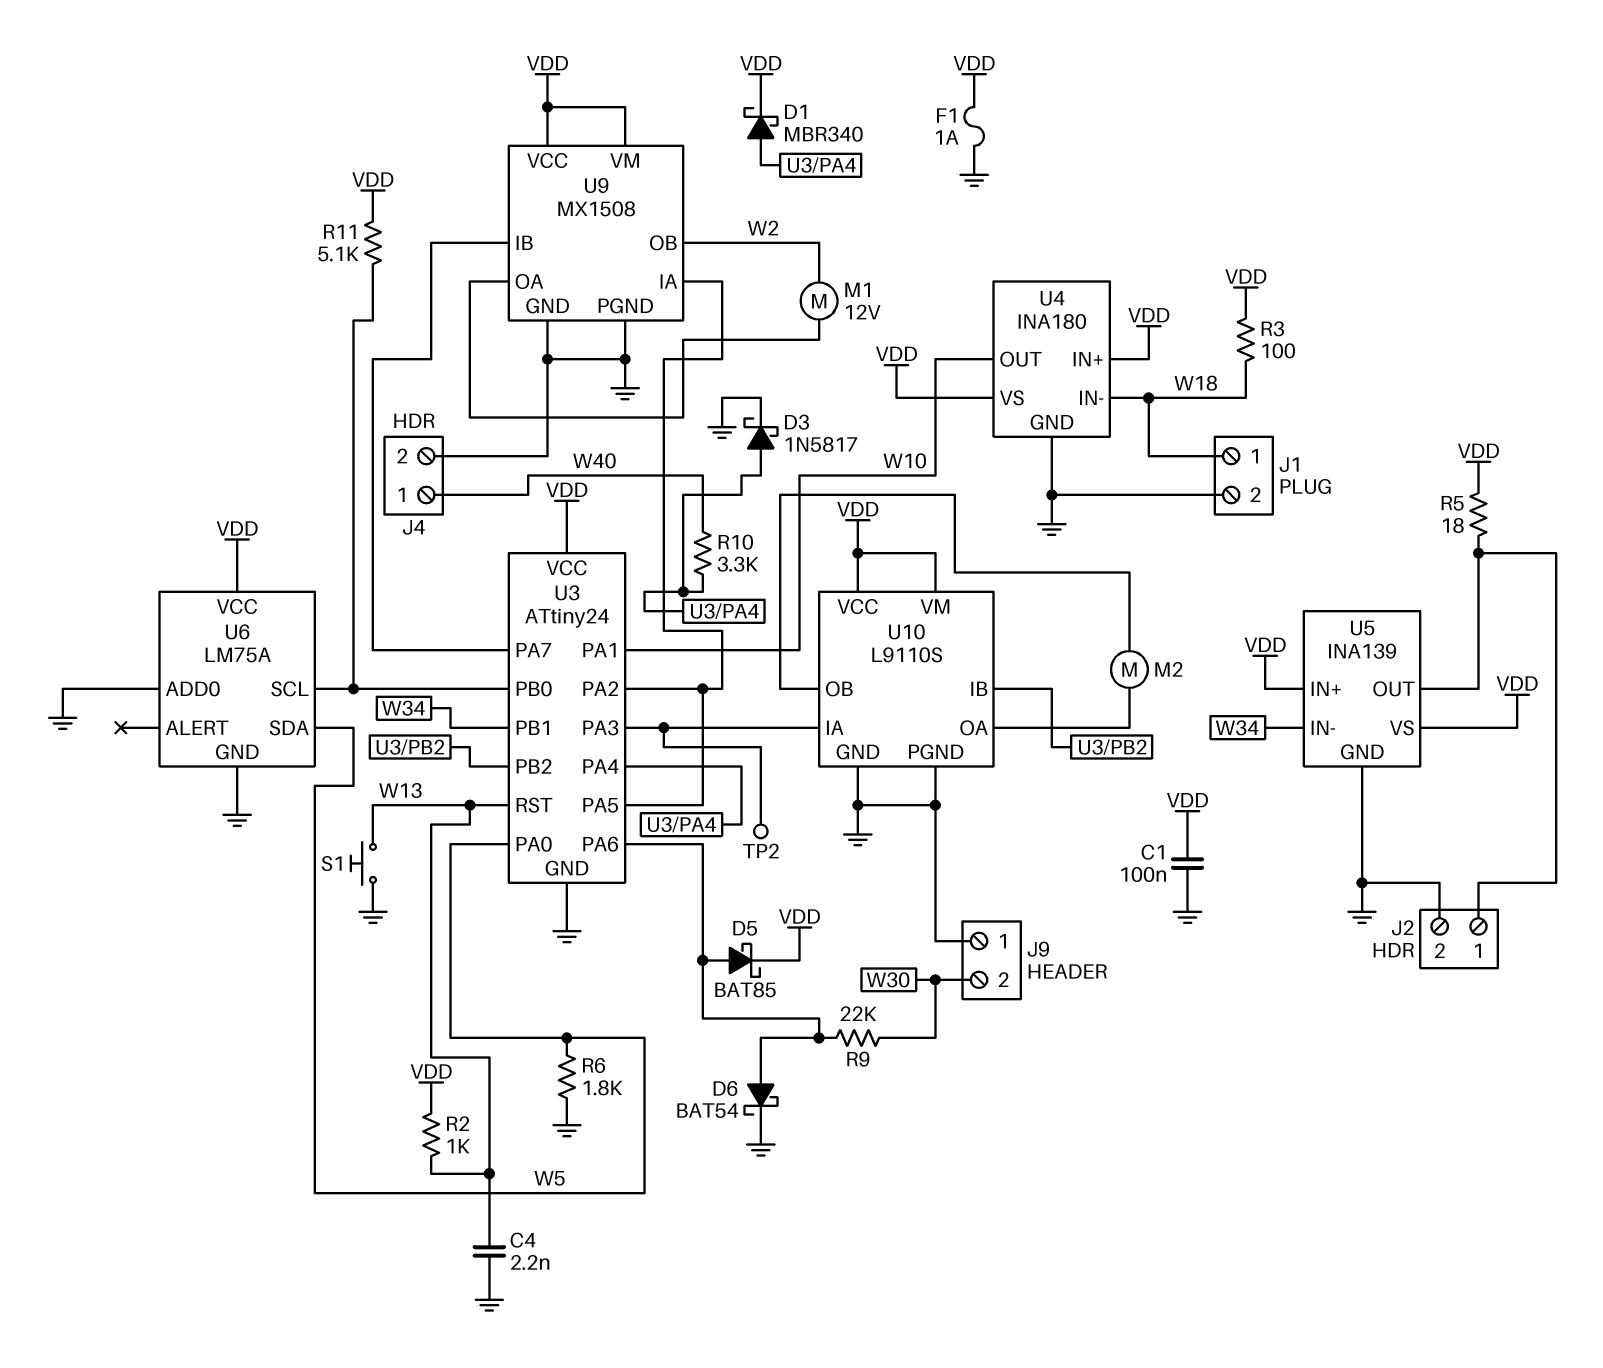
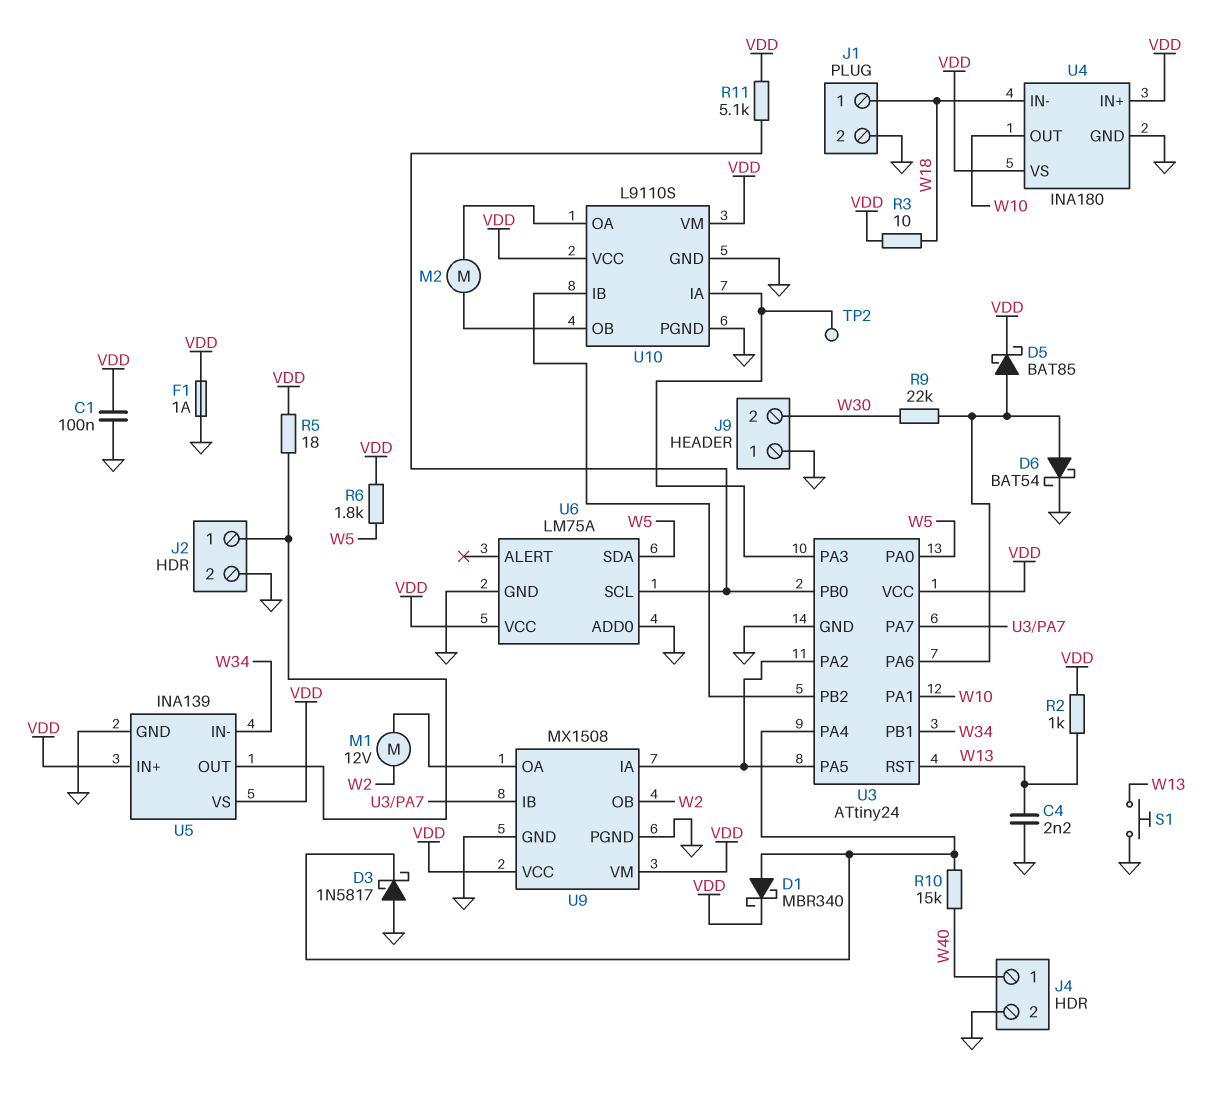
D3: schottky 1N5817 (A U3/PA4, K GND) -> schottky 1N5817 (A GND, K U3/PA4)
R3: 100 (VDD, W18) -> 10 (VDD, W18)
R6: 1.8k (GND, W5) -> 1.8k (VDD, W5)
R10: 3.3k (U3/PA4, W40) -> 15k (U3/PA4, W40)

